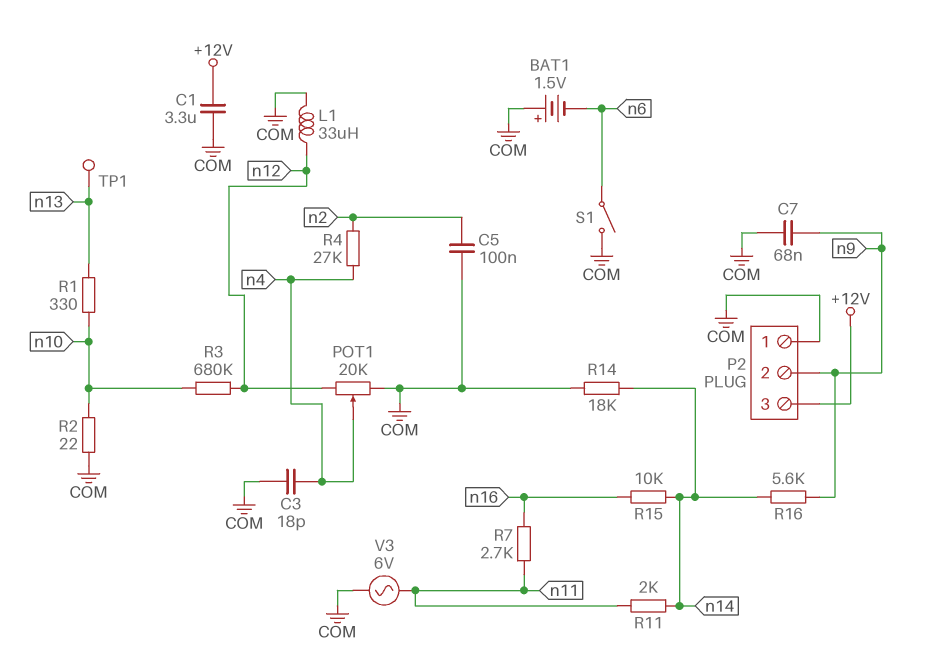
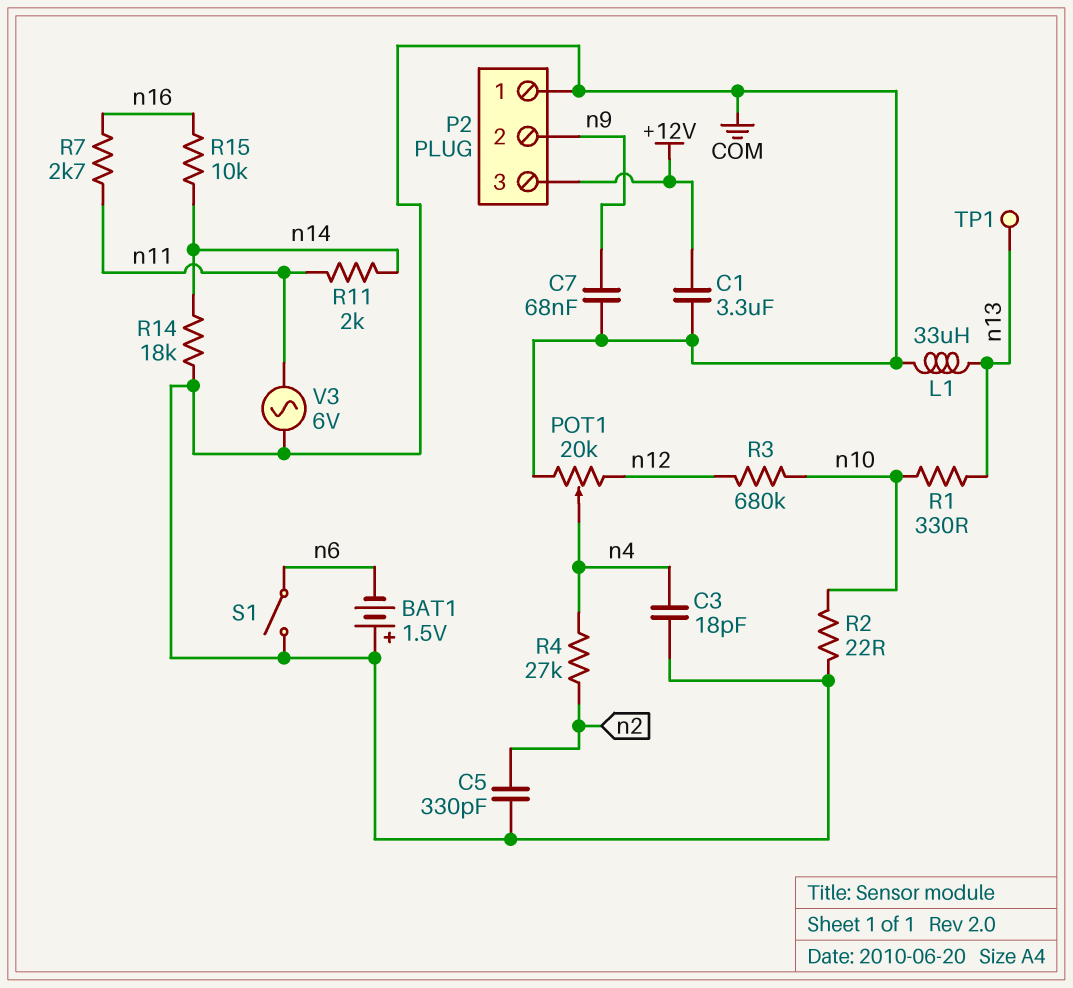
C5: 100nF (COM, n2) -> 330pF (COM, n2)
L1: 33uH (COM, n12) -> 33uH (COM, n13)
R16: 5.6k (n9, n14) -> none

